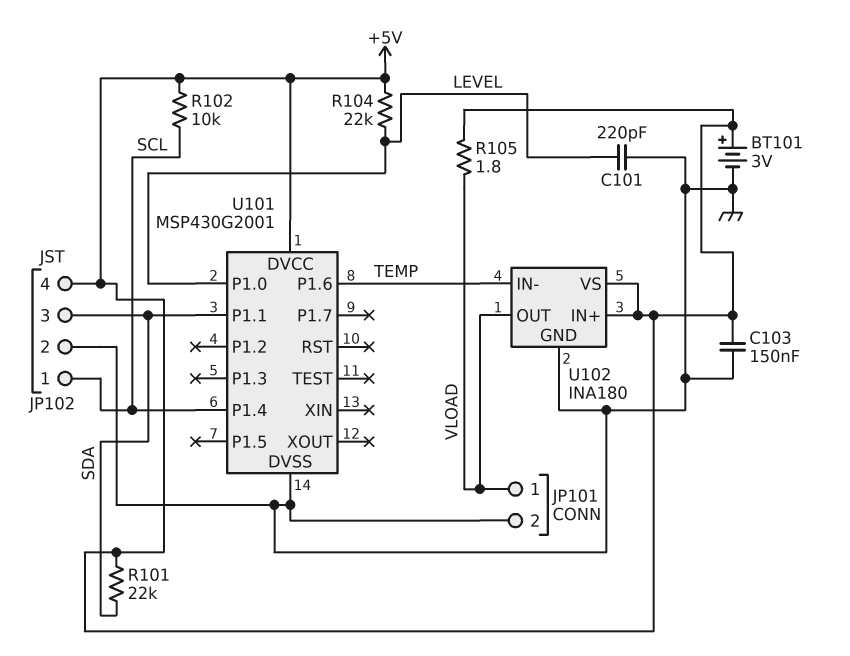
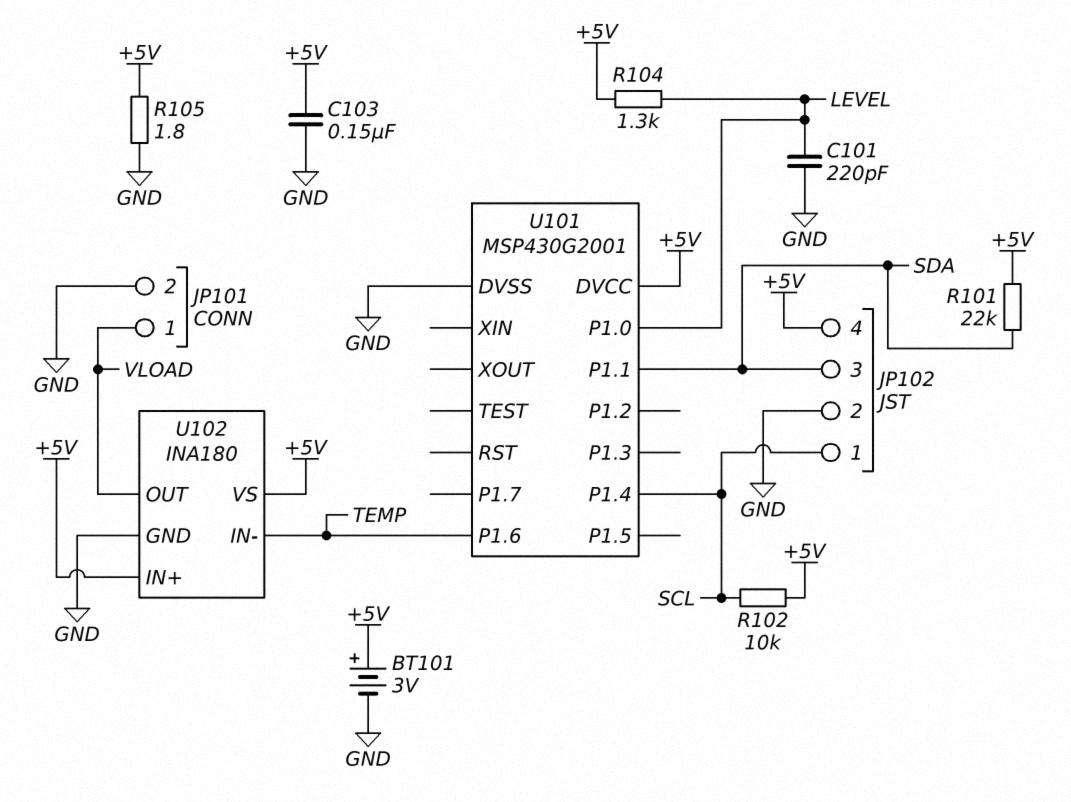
R104: 22k (+5V, LEVEL) -> 1.3k (+5V, LEVEL)
R105: 1.8 (+5V, VLOAD) -> 1.8 (+5V, GND)

